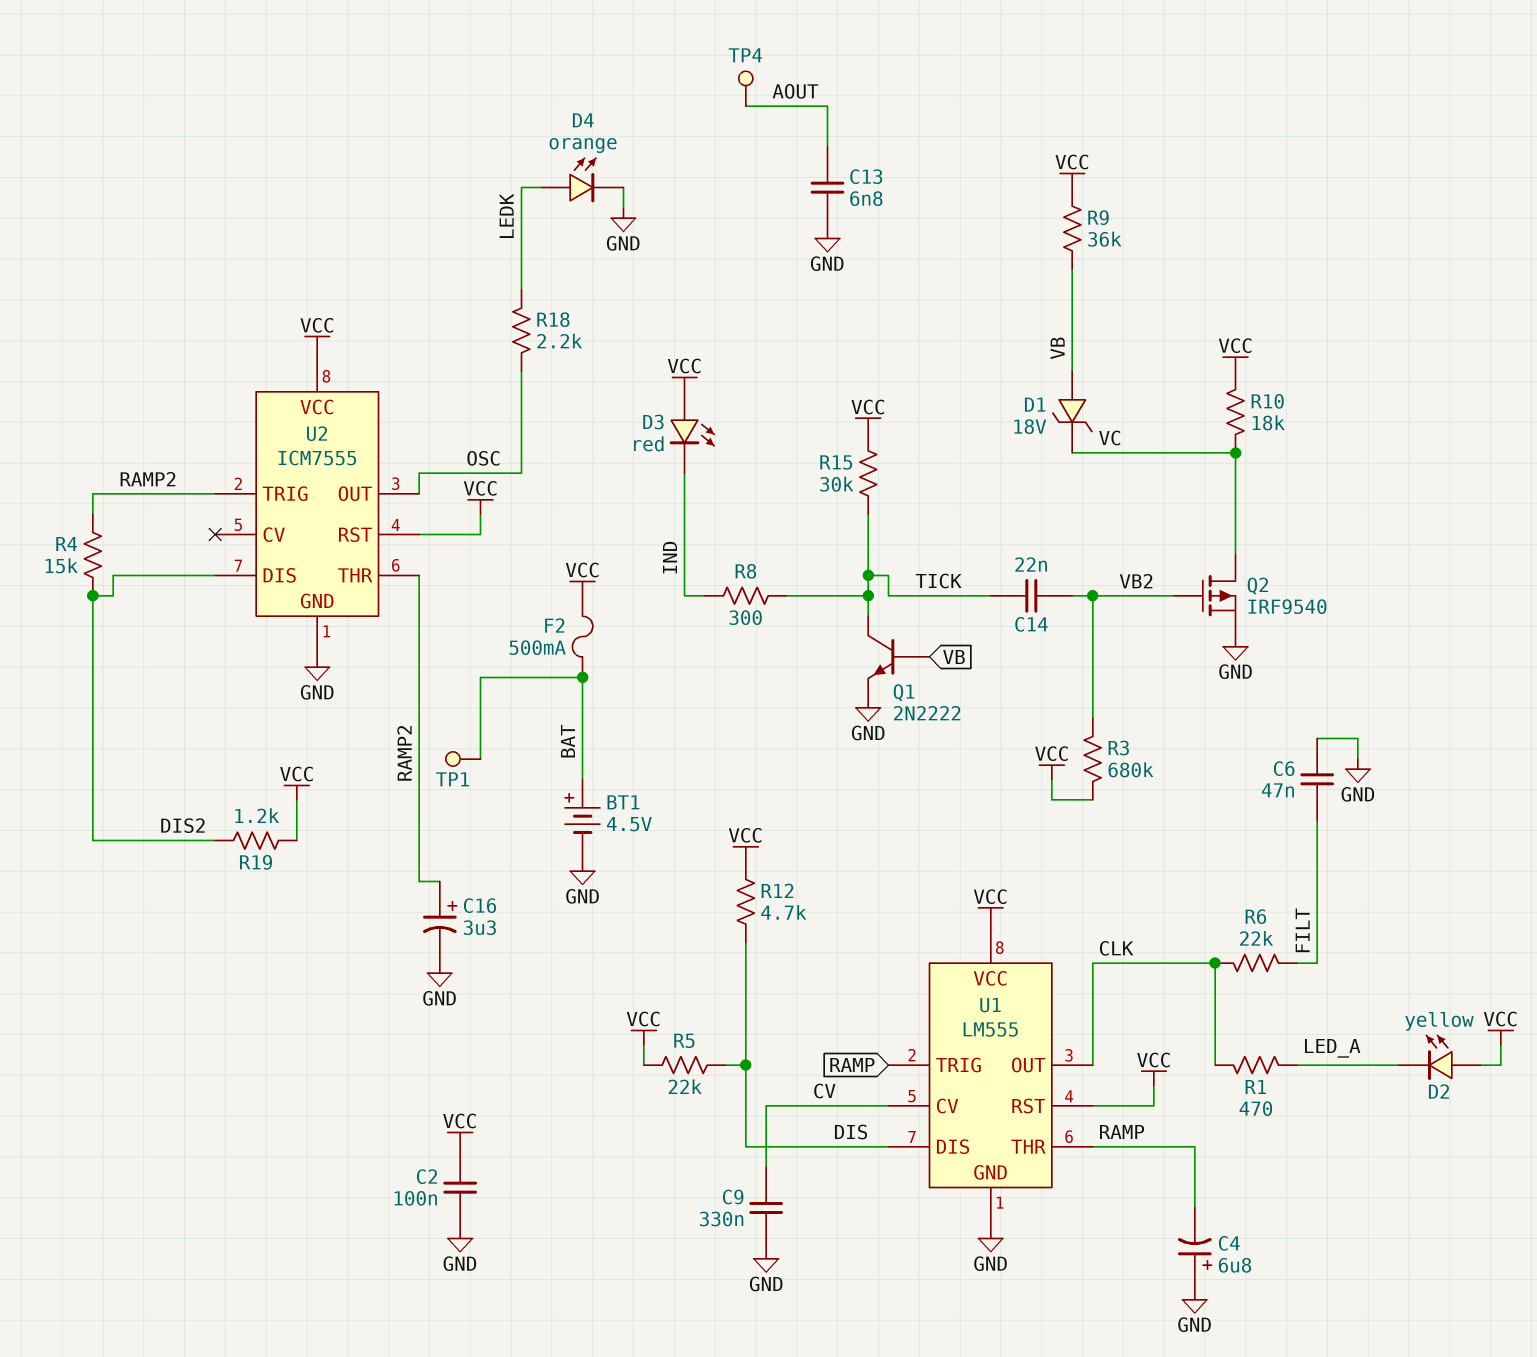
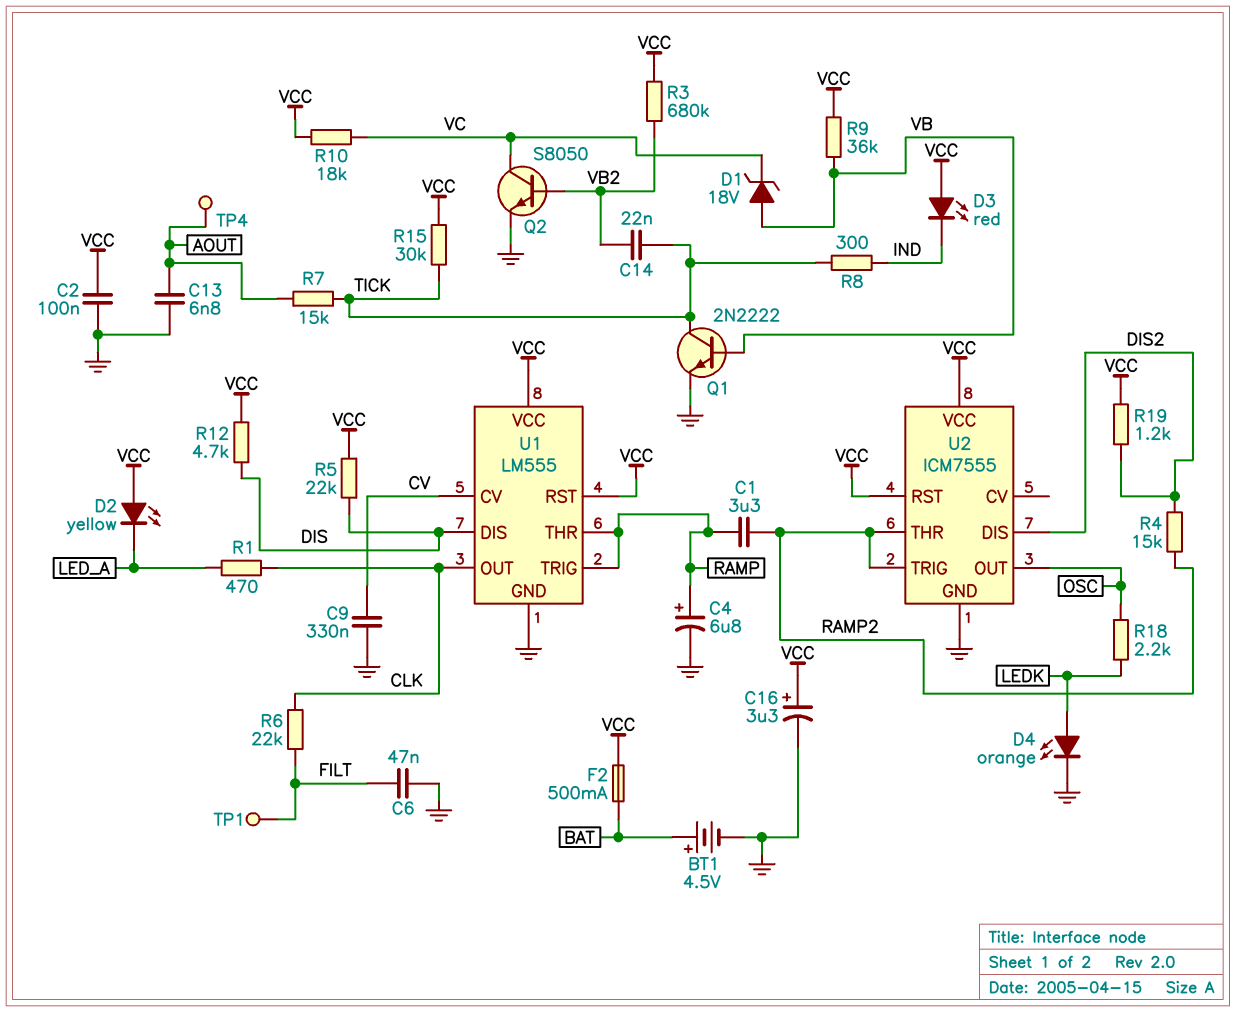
C1: none -> 3.3uF (RAMP, RAMP2)
C4: 6.8uF (plus GND, minus RAMP) -> 6.8uF (plus RAMP, minus GND)
C16: 3.3uF (plus RAMP2, minus GND) -> 3.3uF (plus VCC, minus GND)
Q2: PMOS IRF9540 (G VB2, D VC, S GND) -> NPN S8050 (B VB2, C VC, E GND)
R7: none -> 15k (AOUT, TICK)
TP1: test point (BAT) -> test point (FILT)

